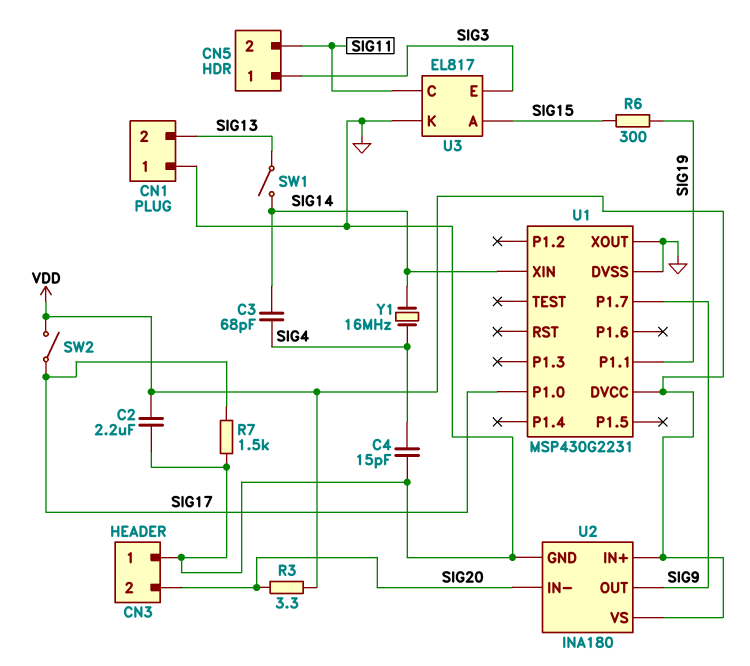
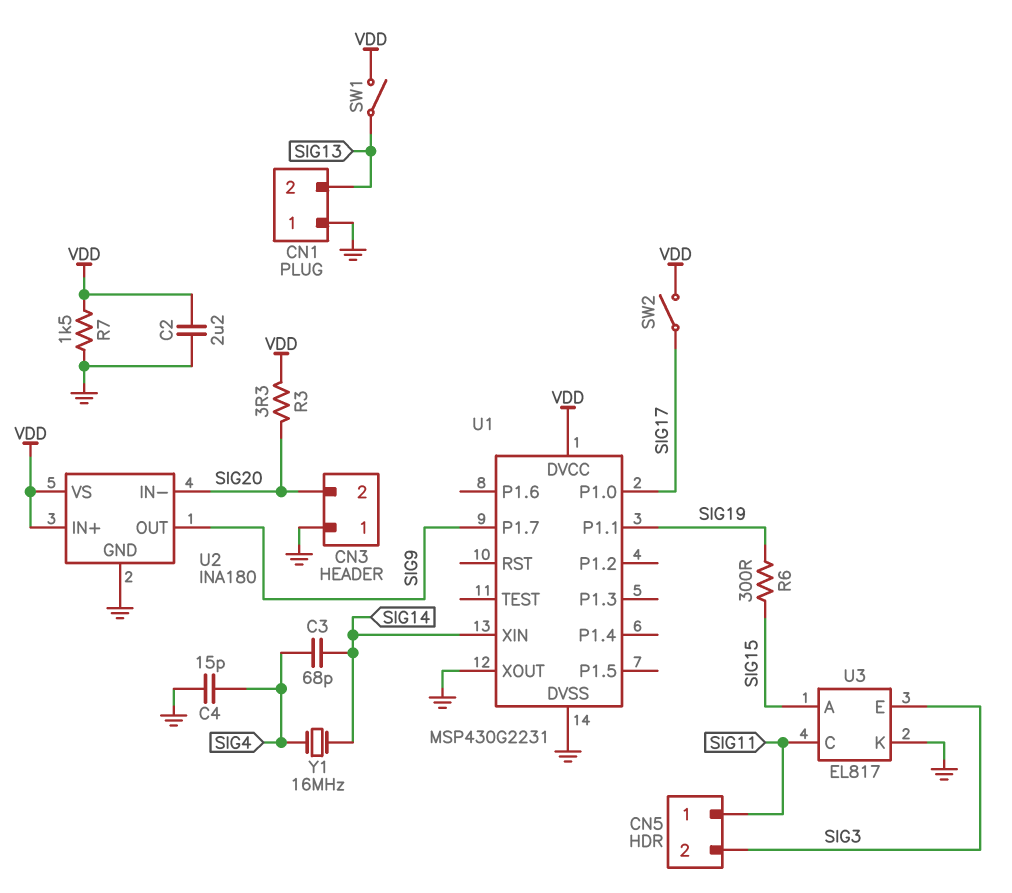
CN5 pin 1: SIG3 -> SIG11
CN5 pin 2: SIG11 -> SIG3
R7: 1.5k (GND, SIG17) -> 1.5k (GND, VDD)
SW1: switch (SIG13, SIG14) -> switch (SIG13, VDD)

